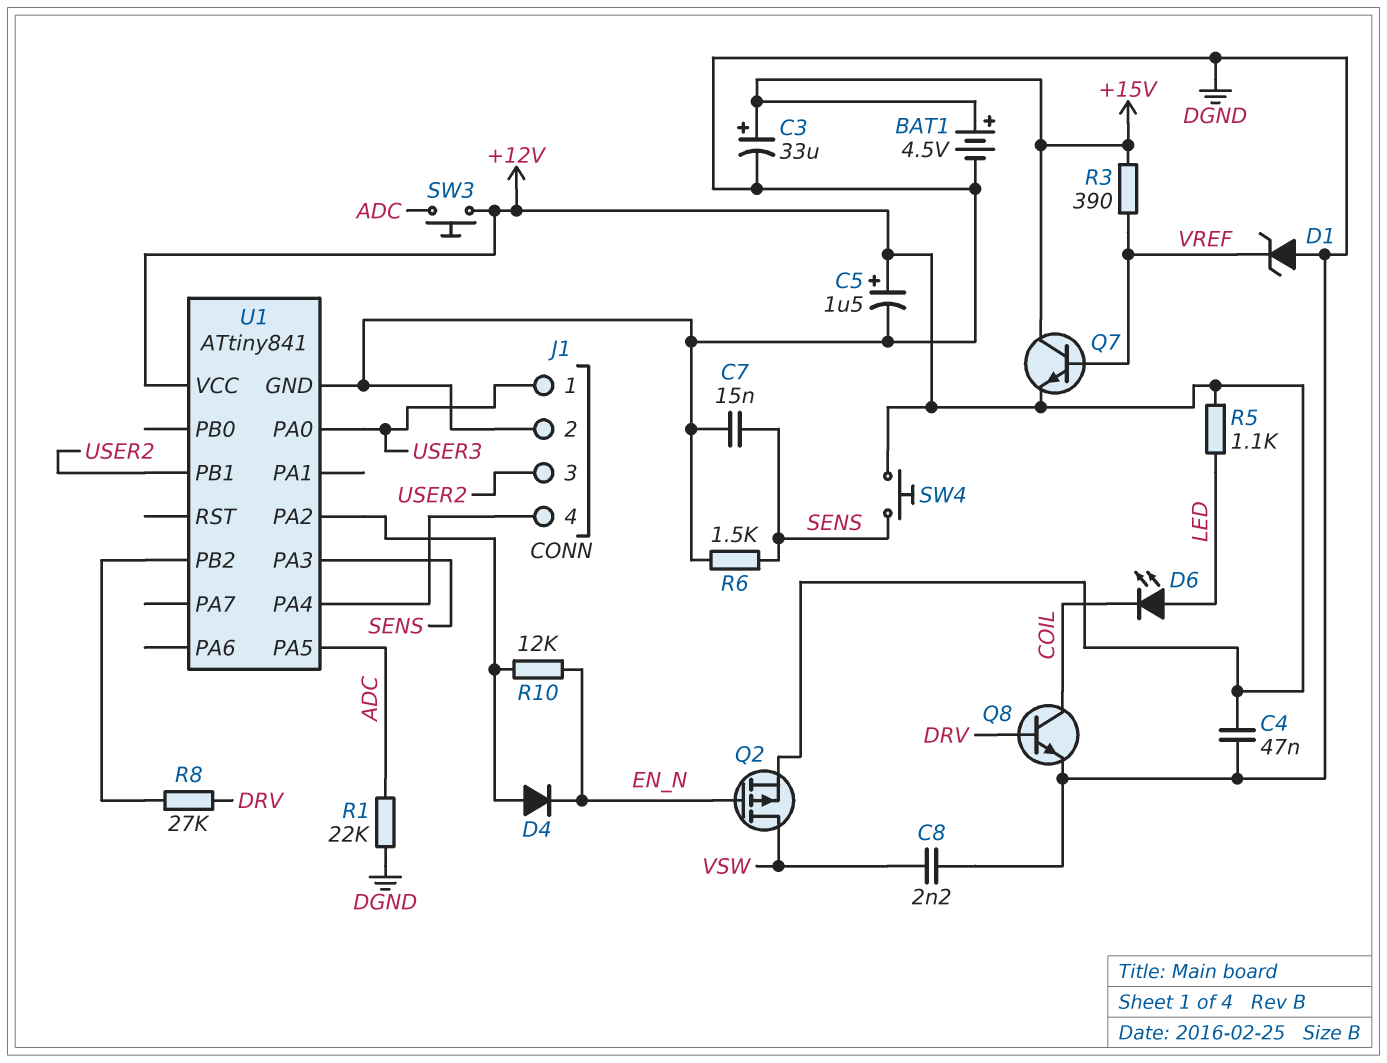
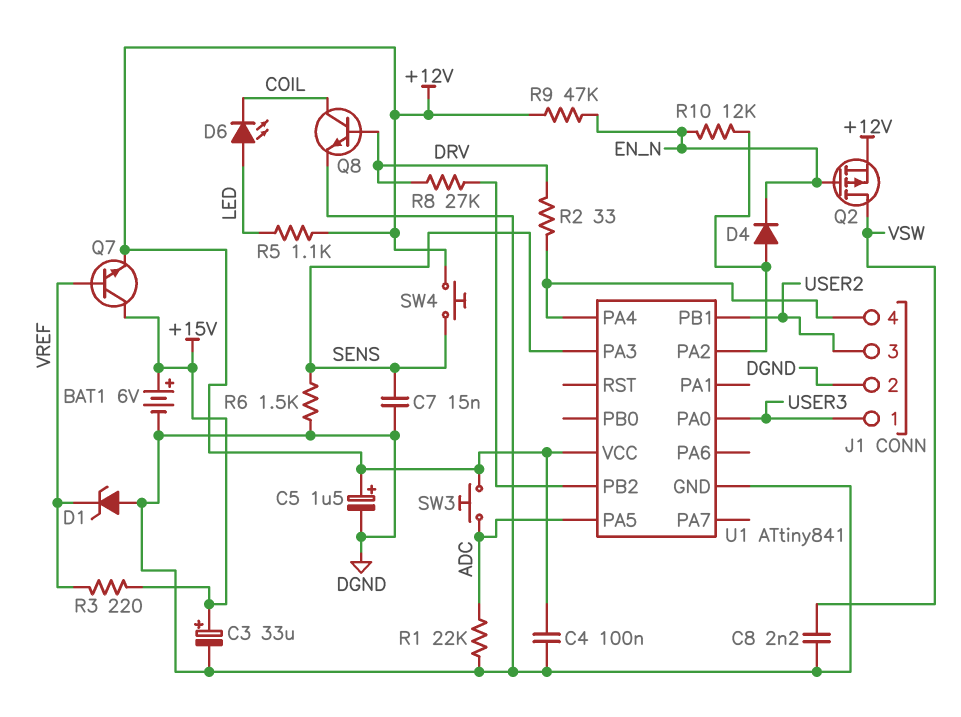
BAT1: 4.5V (plus +15V, minus DGND) -> 6V (plus +15V, minus DGND)
C4: 47nF (+12V, DGND) -> 100nF (+12V, DGND)
R2: none -> 33 (DRV, J1/4)
R3: 390 (+15V, VREF) -> 220 (+15V, VREF)
R9: none -> 47k (+12V, EN_N)

